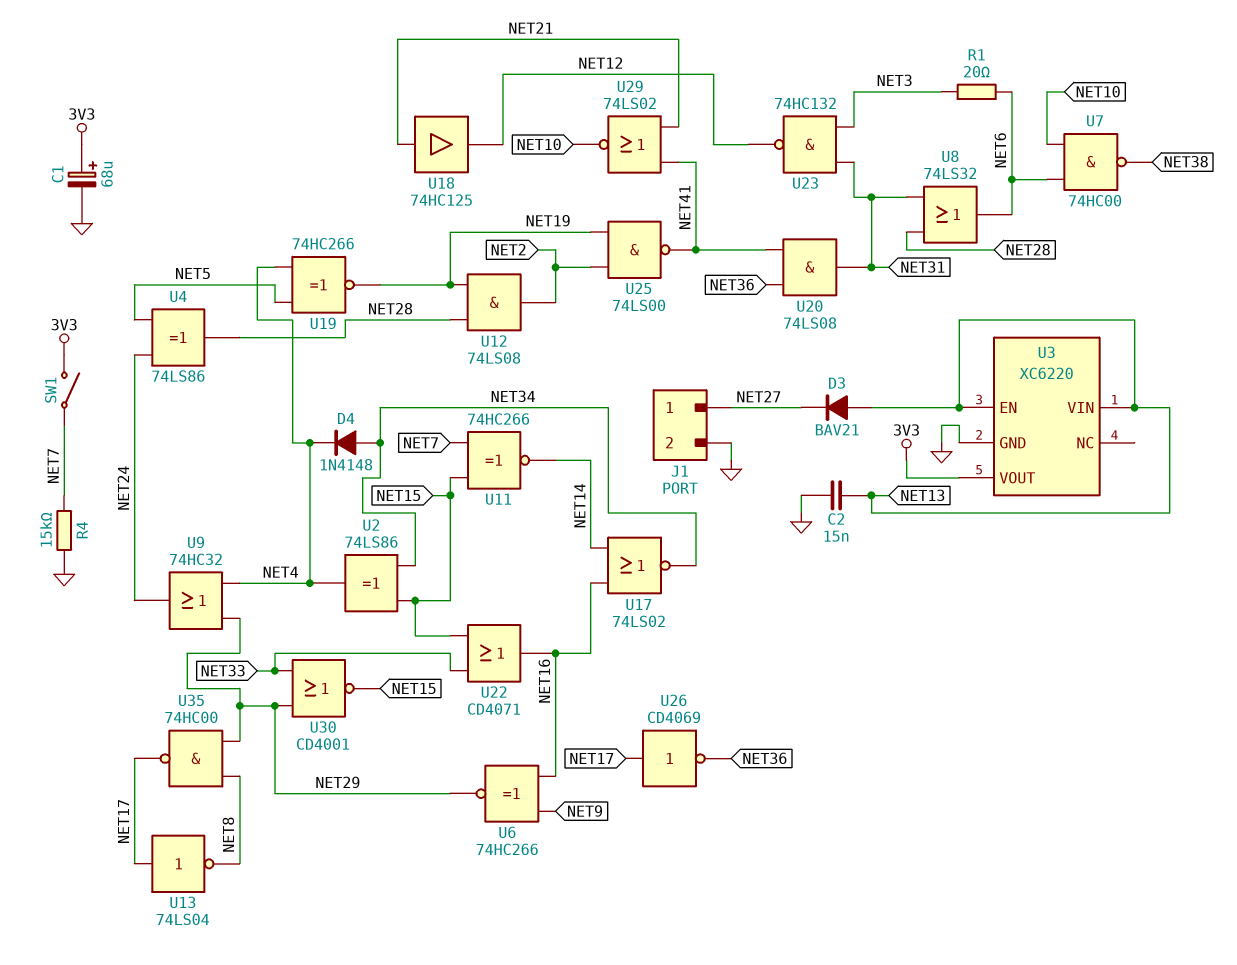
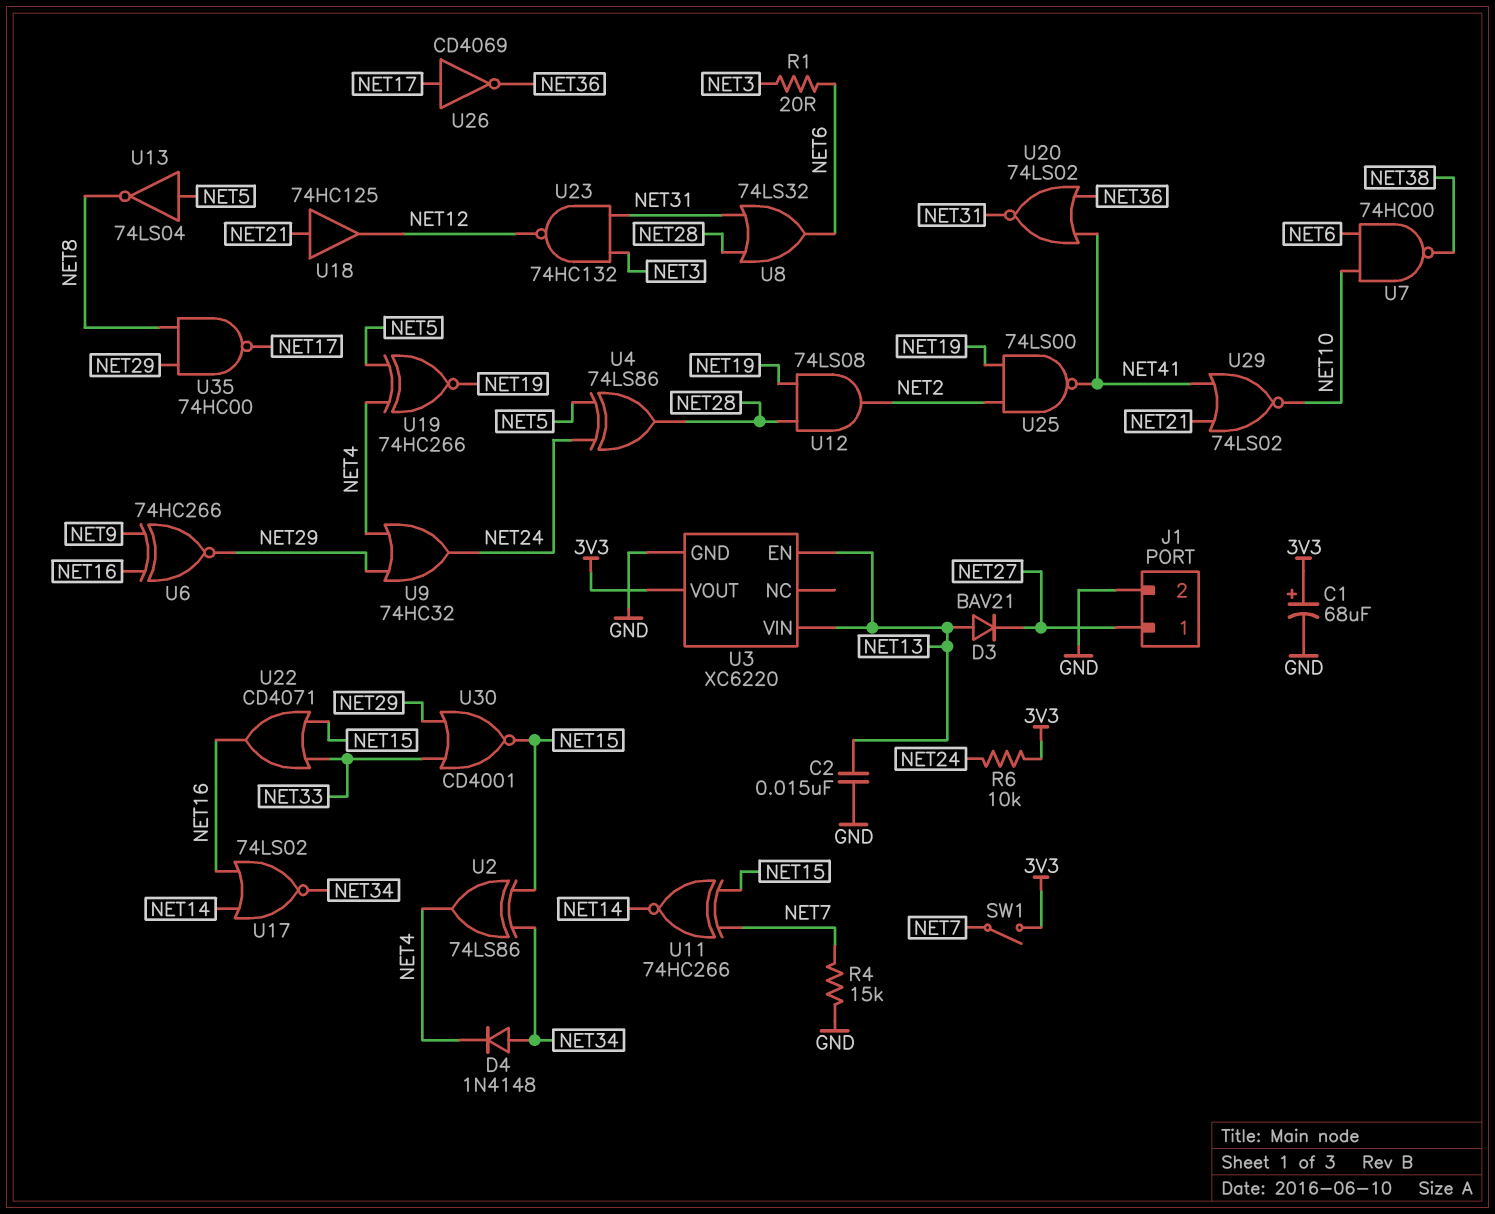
R6: none -> 10k (3V3, NET24)
U13: NOT 74LS04 (in NET17, out NET8) -> NOT 74LS04 (in NET5, out NET8)
U20: AND 74LS08 (in NET36, in NET41, out NET31) -> NOR 74LS02 (in NET36, in NET41, out NET31)

